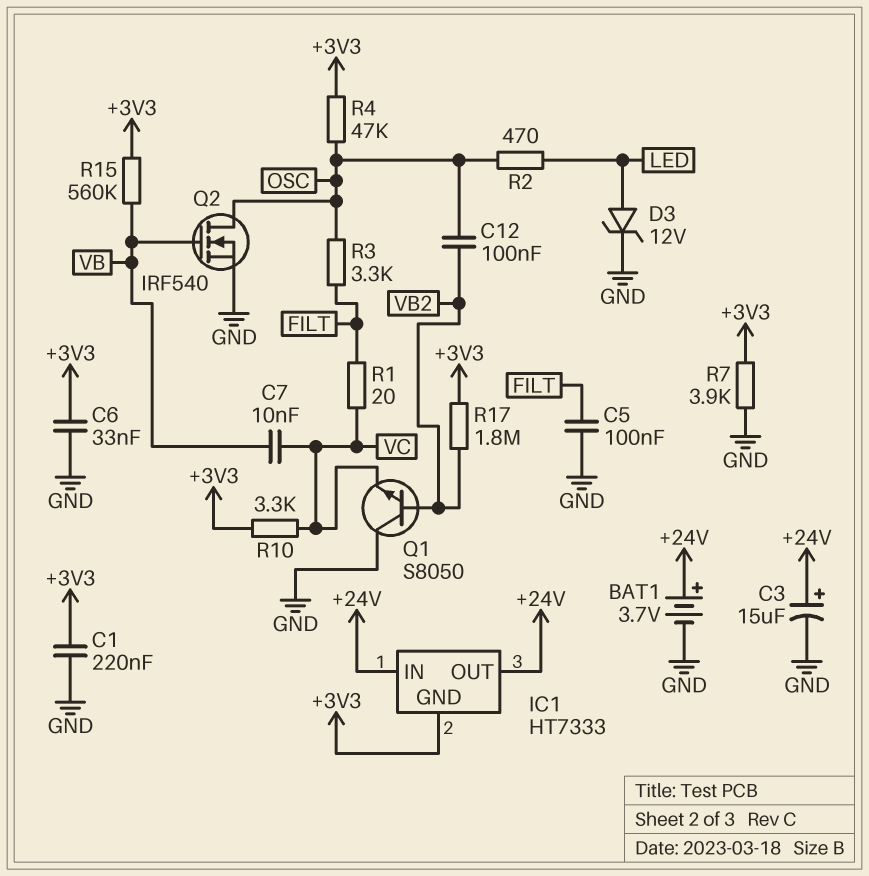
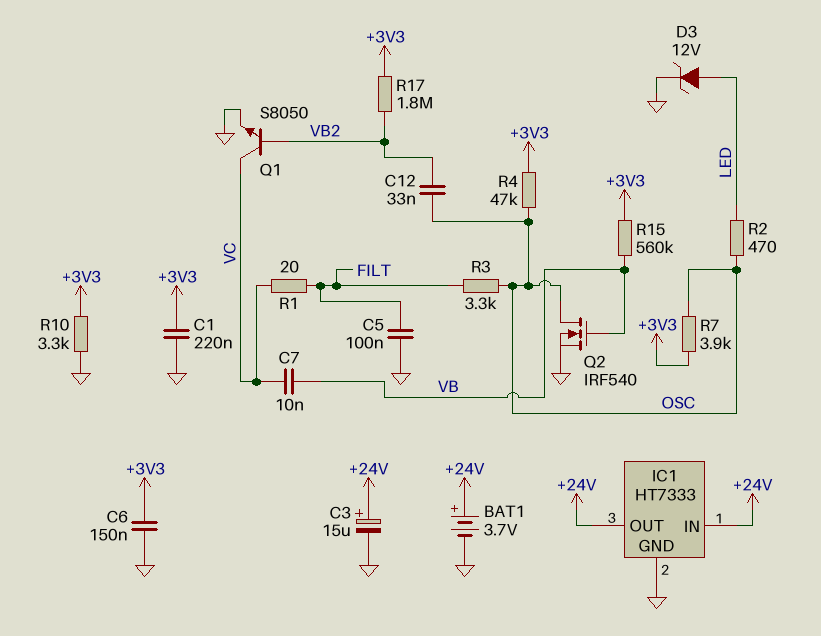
C6: 33nF (+3V3, GND) -> 150nF (+3V3, GND)
C12: 100nF (OSC, VB2) -> 33nF (OSC, VB2)
IC1 pin GND: +3V3 -> GND
Q1: NPN S8050 (B VB2, C GND, E VC) -> NPN S8050 (B VB2, C VC, E GND)
R7: 3.9k (+3V3, GND) -> 3.9k (+3V3, OSC)
R10: 3.3k (+3V3, VC) -> 3.3k (+3V3, GND)

